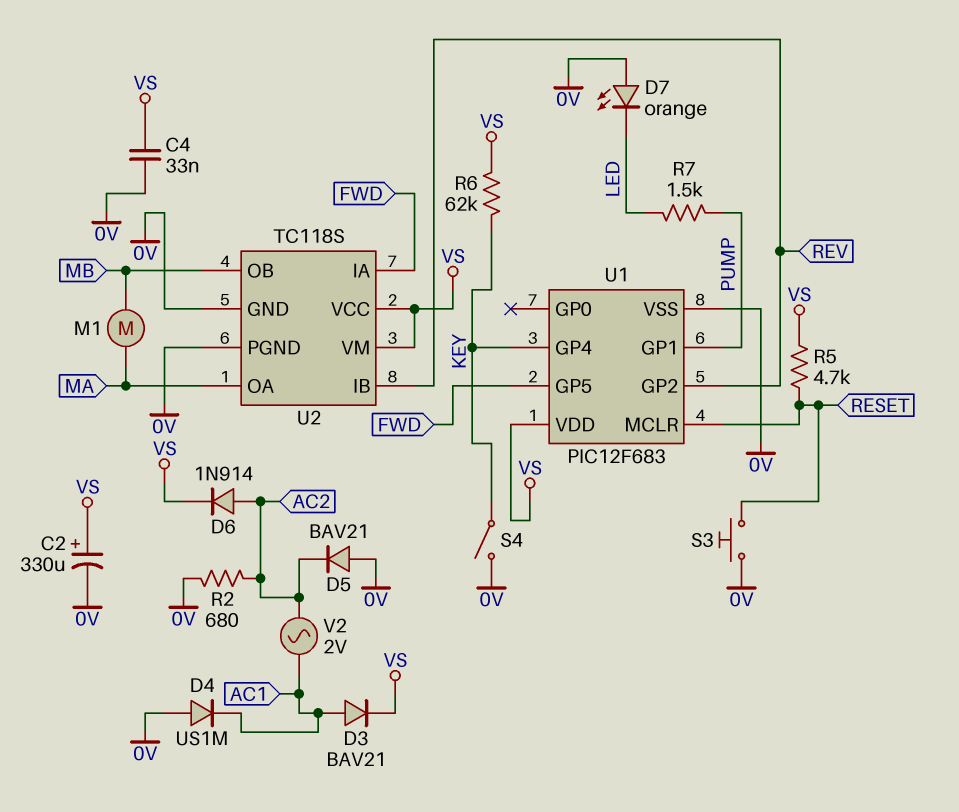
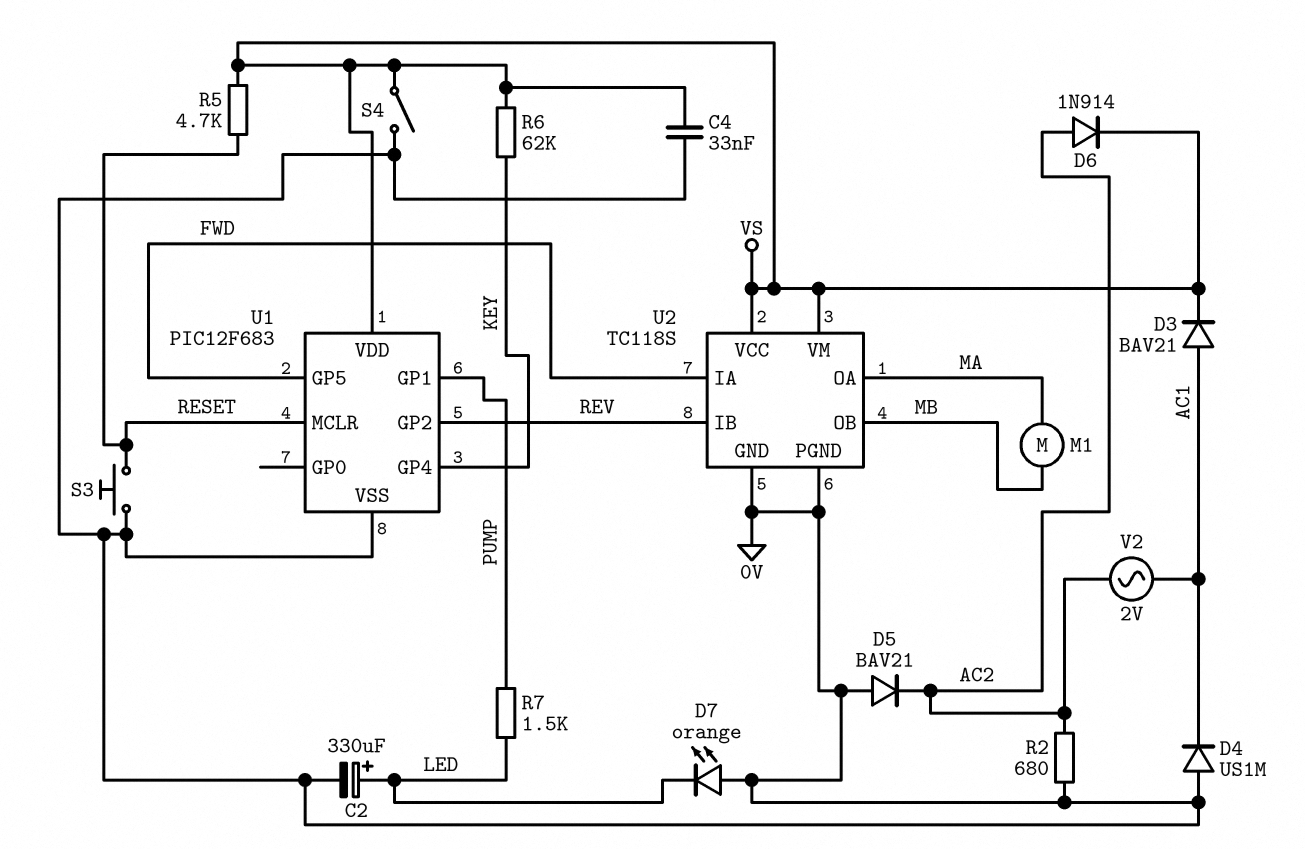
C2: 330uF (plus VS, minus 0V) -> 330uF (plus LED, minus 0V)
S4: switch (0V, KEY) -> switch (0V, VS)

